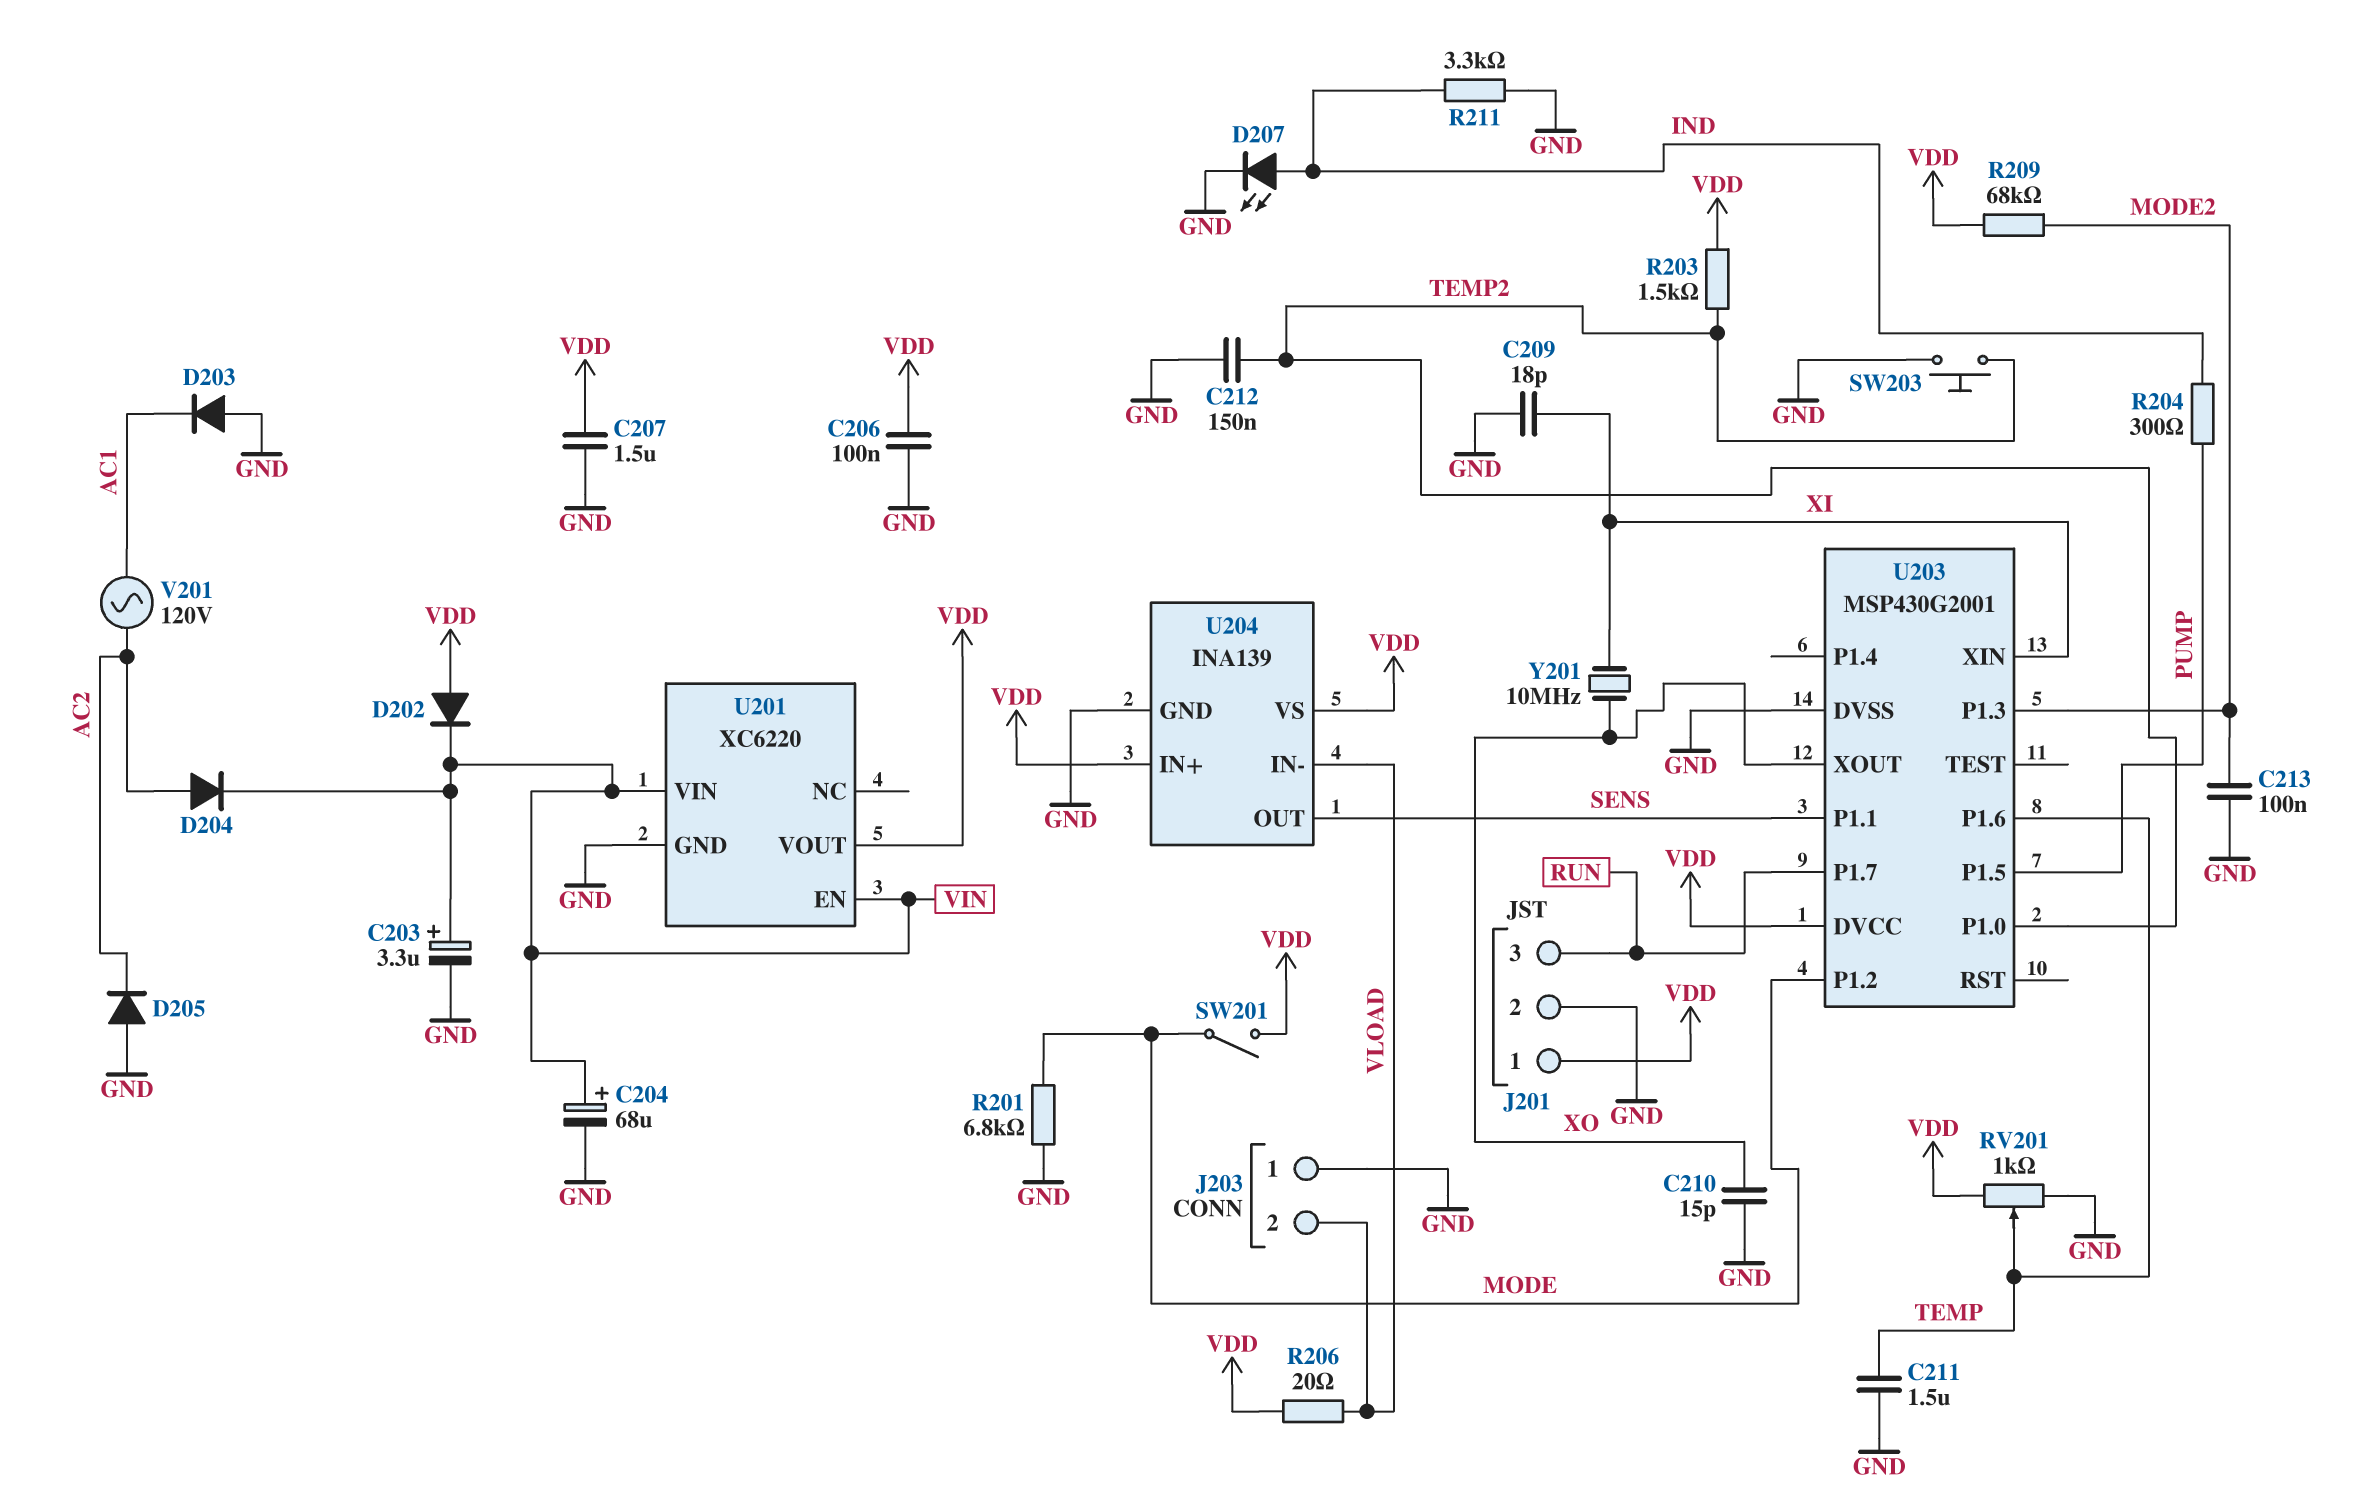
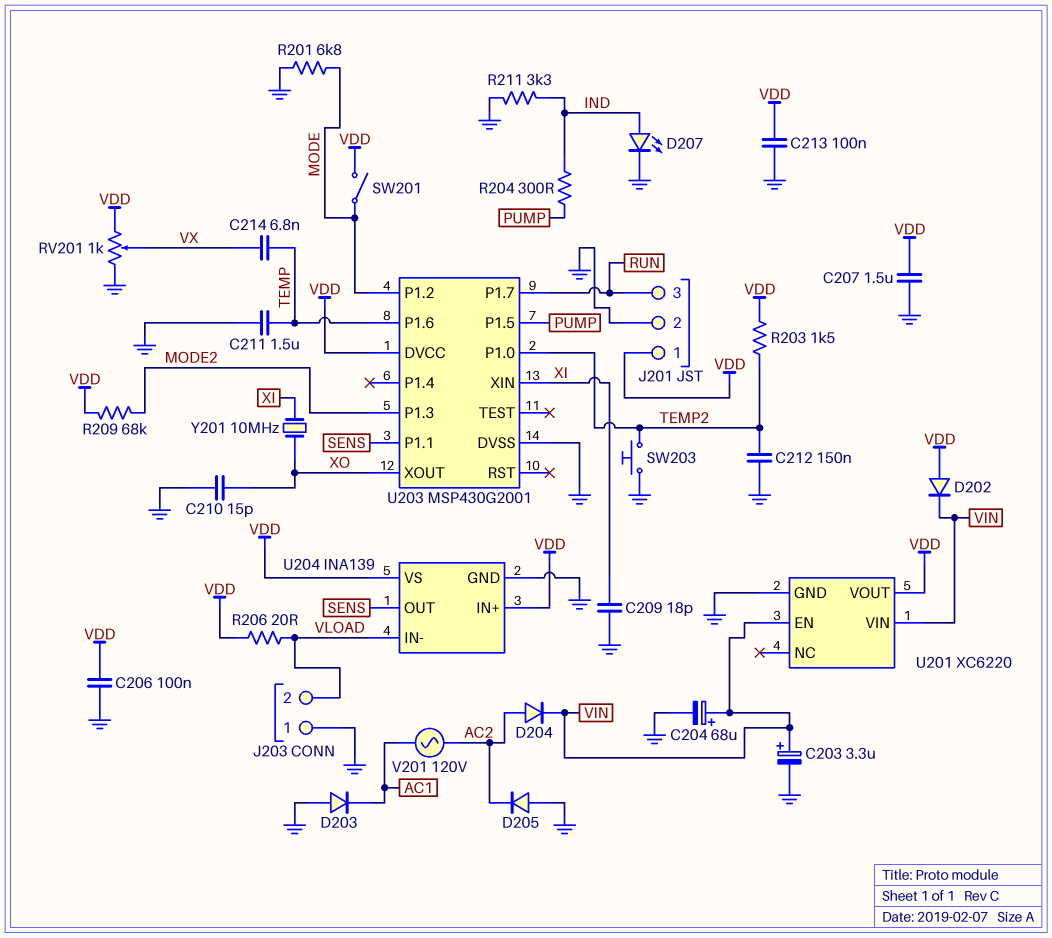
C213: 100nF (GND, MODE2) -> 100nF (GND, VDD)
C214: none -> 6.8nF (TEMP, VX)
RV201: 1k (GND, VDD, wiper TEMP) -> 1k (GND, VDD, wiper VX)

